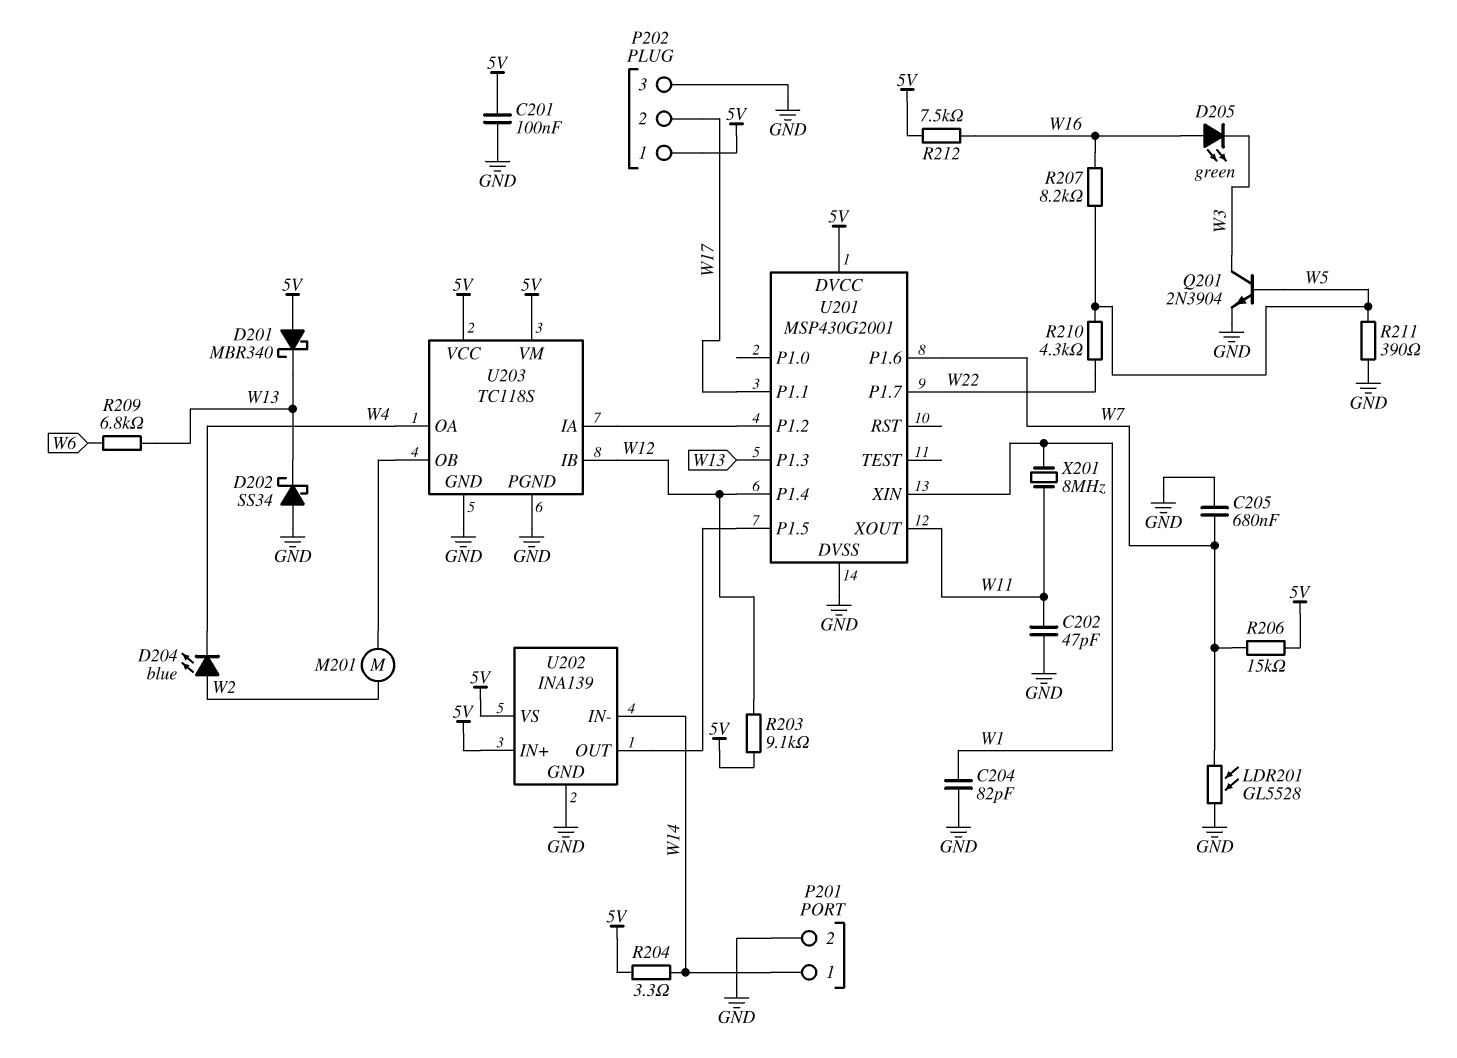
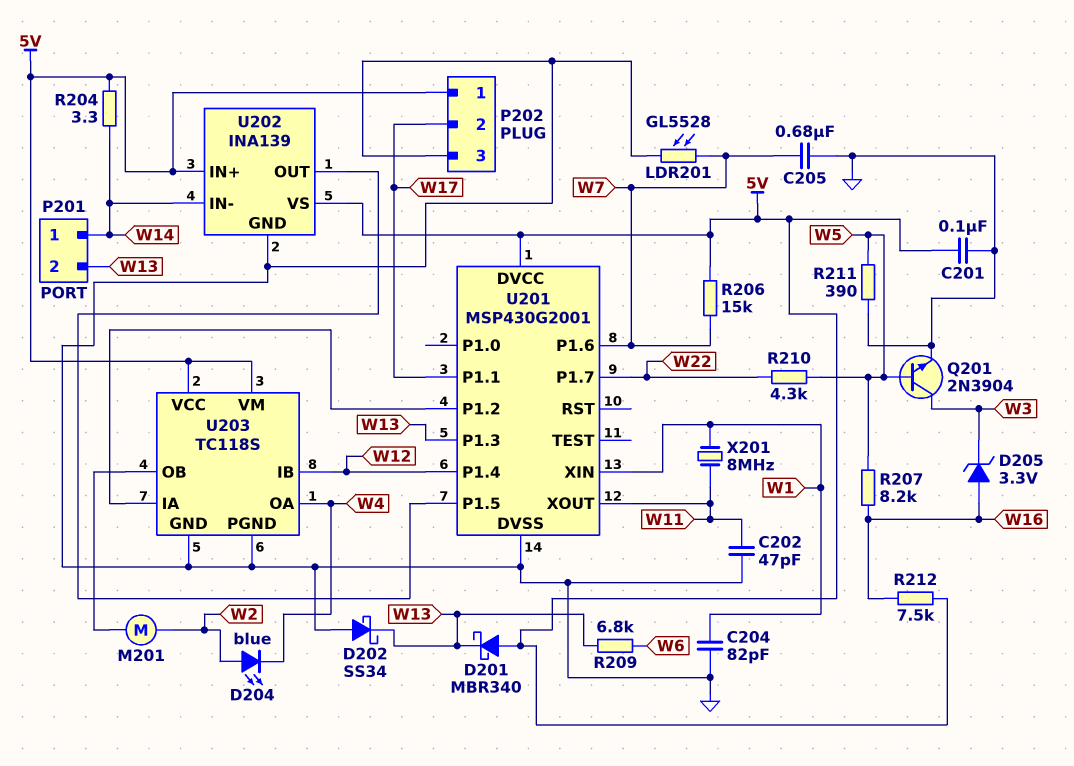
D205: LED green (A W16, K W3) -> zener 3.3V (A W16, K W3)
P201 pin 2: GND -> W13
R203: 9.1k (5V, W12) -> none

